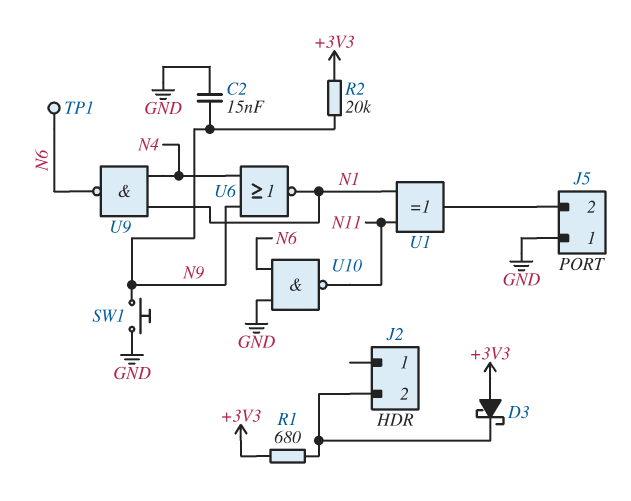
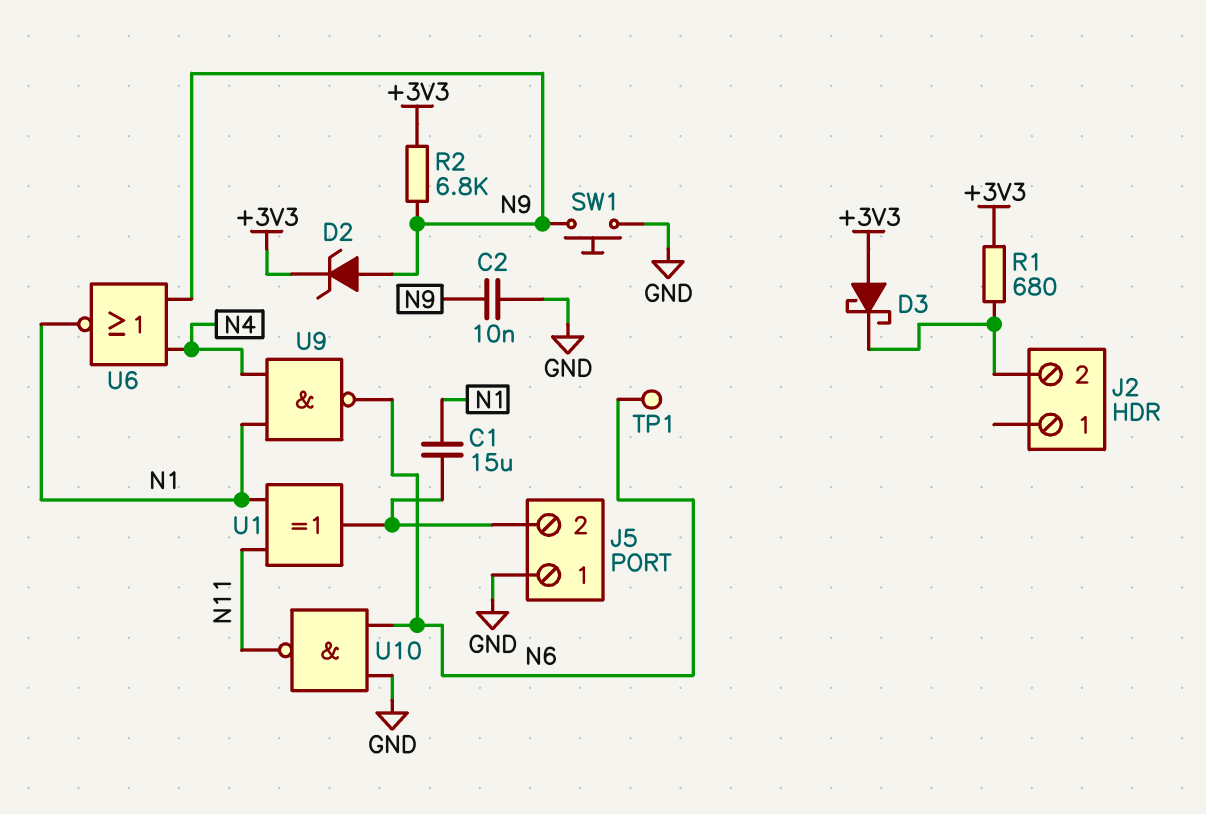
C1: none -> 15uF (J5/2, N1)
C2: 15nF (GND, N9) -> 10nF (GND, N9)
D2: none -> zener (A N9, K +3V3)
R2: 20k (+3V3, N9) -> 6.8k (+3V3, N9)

